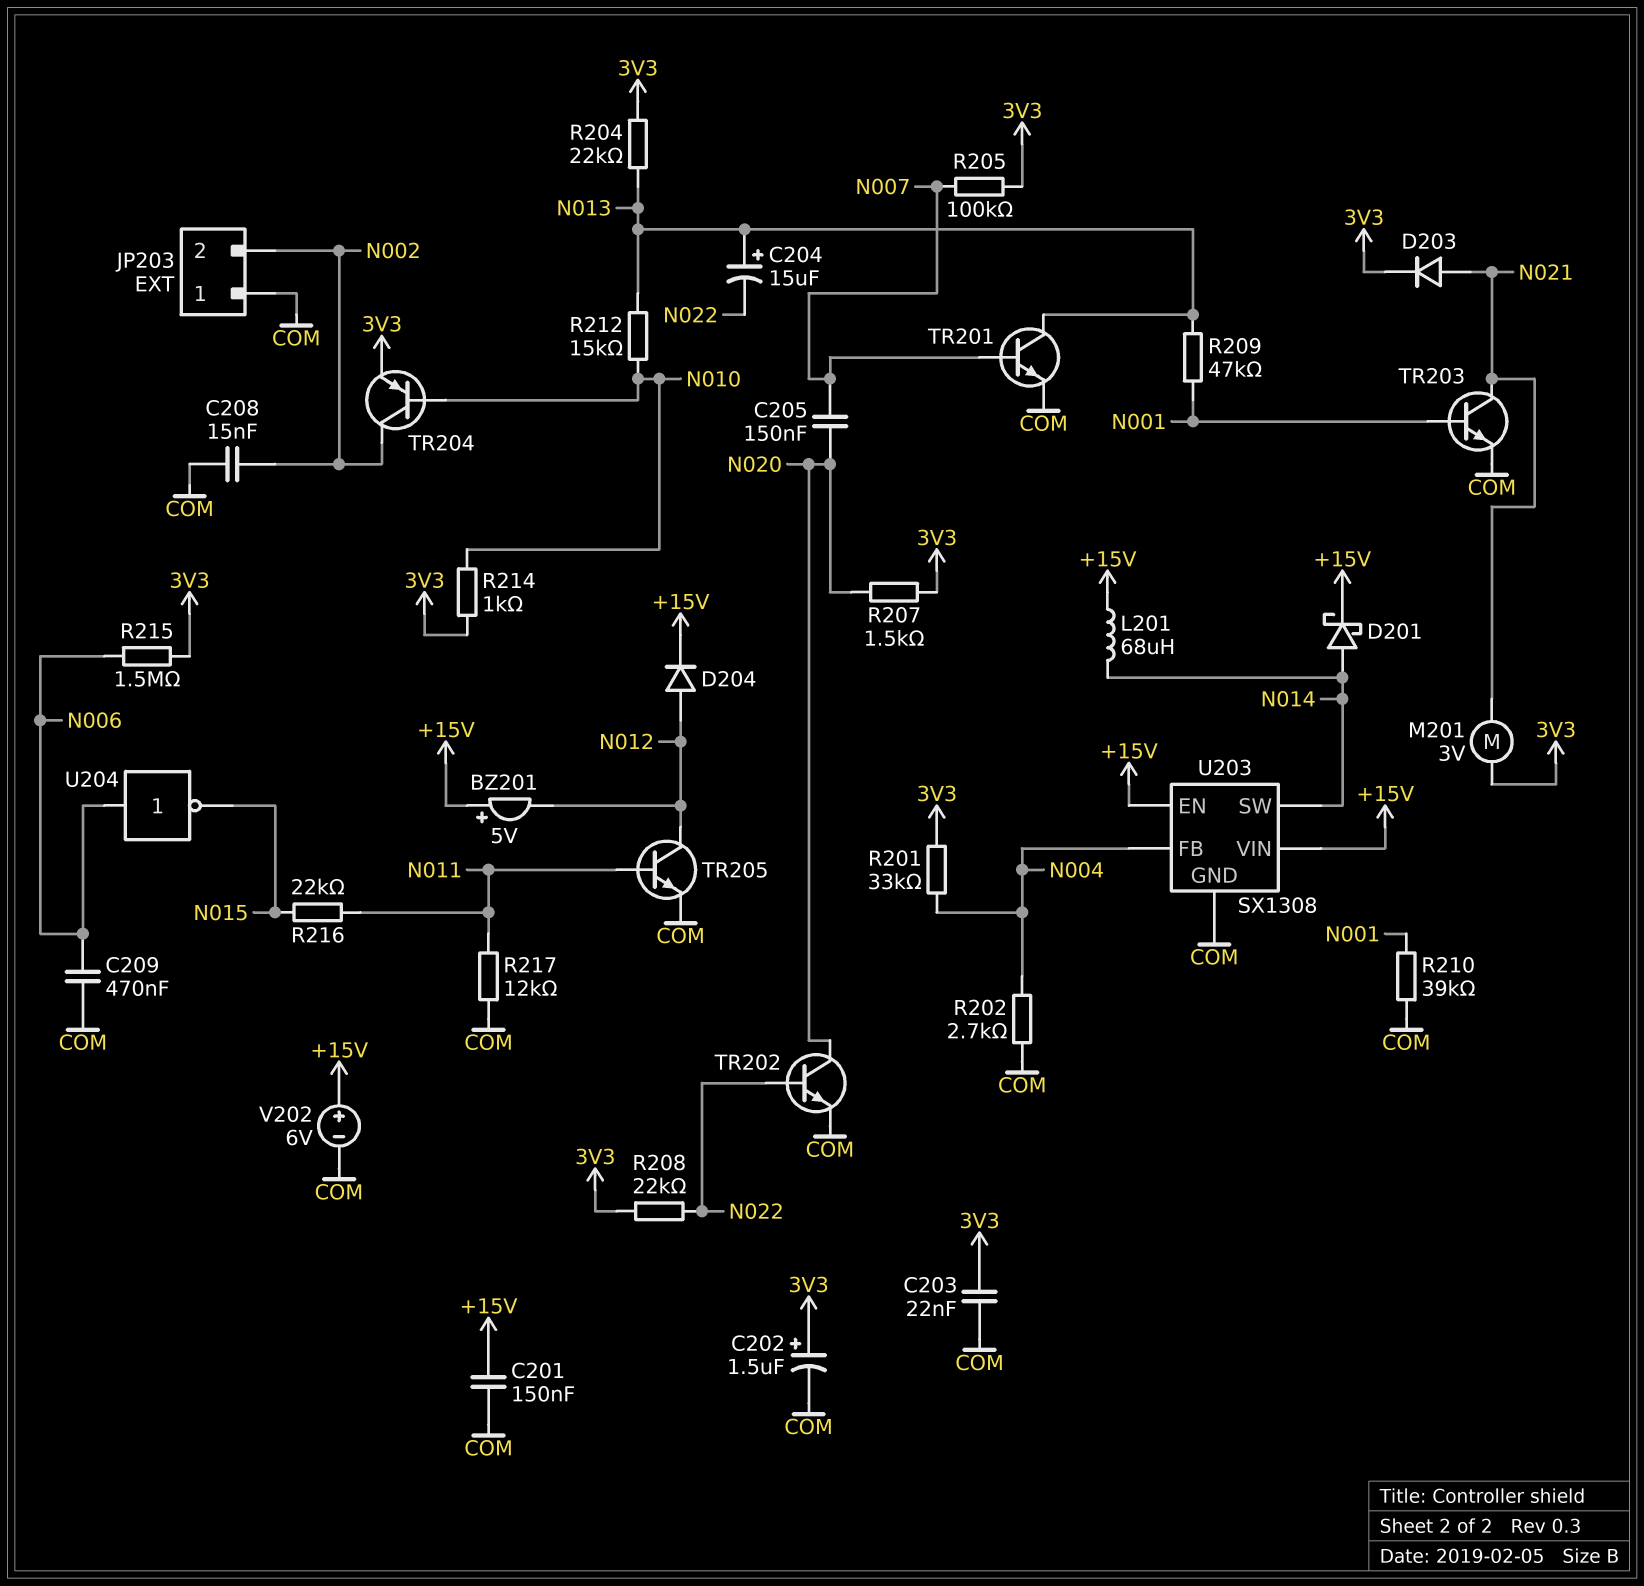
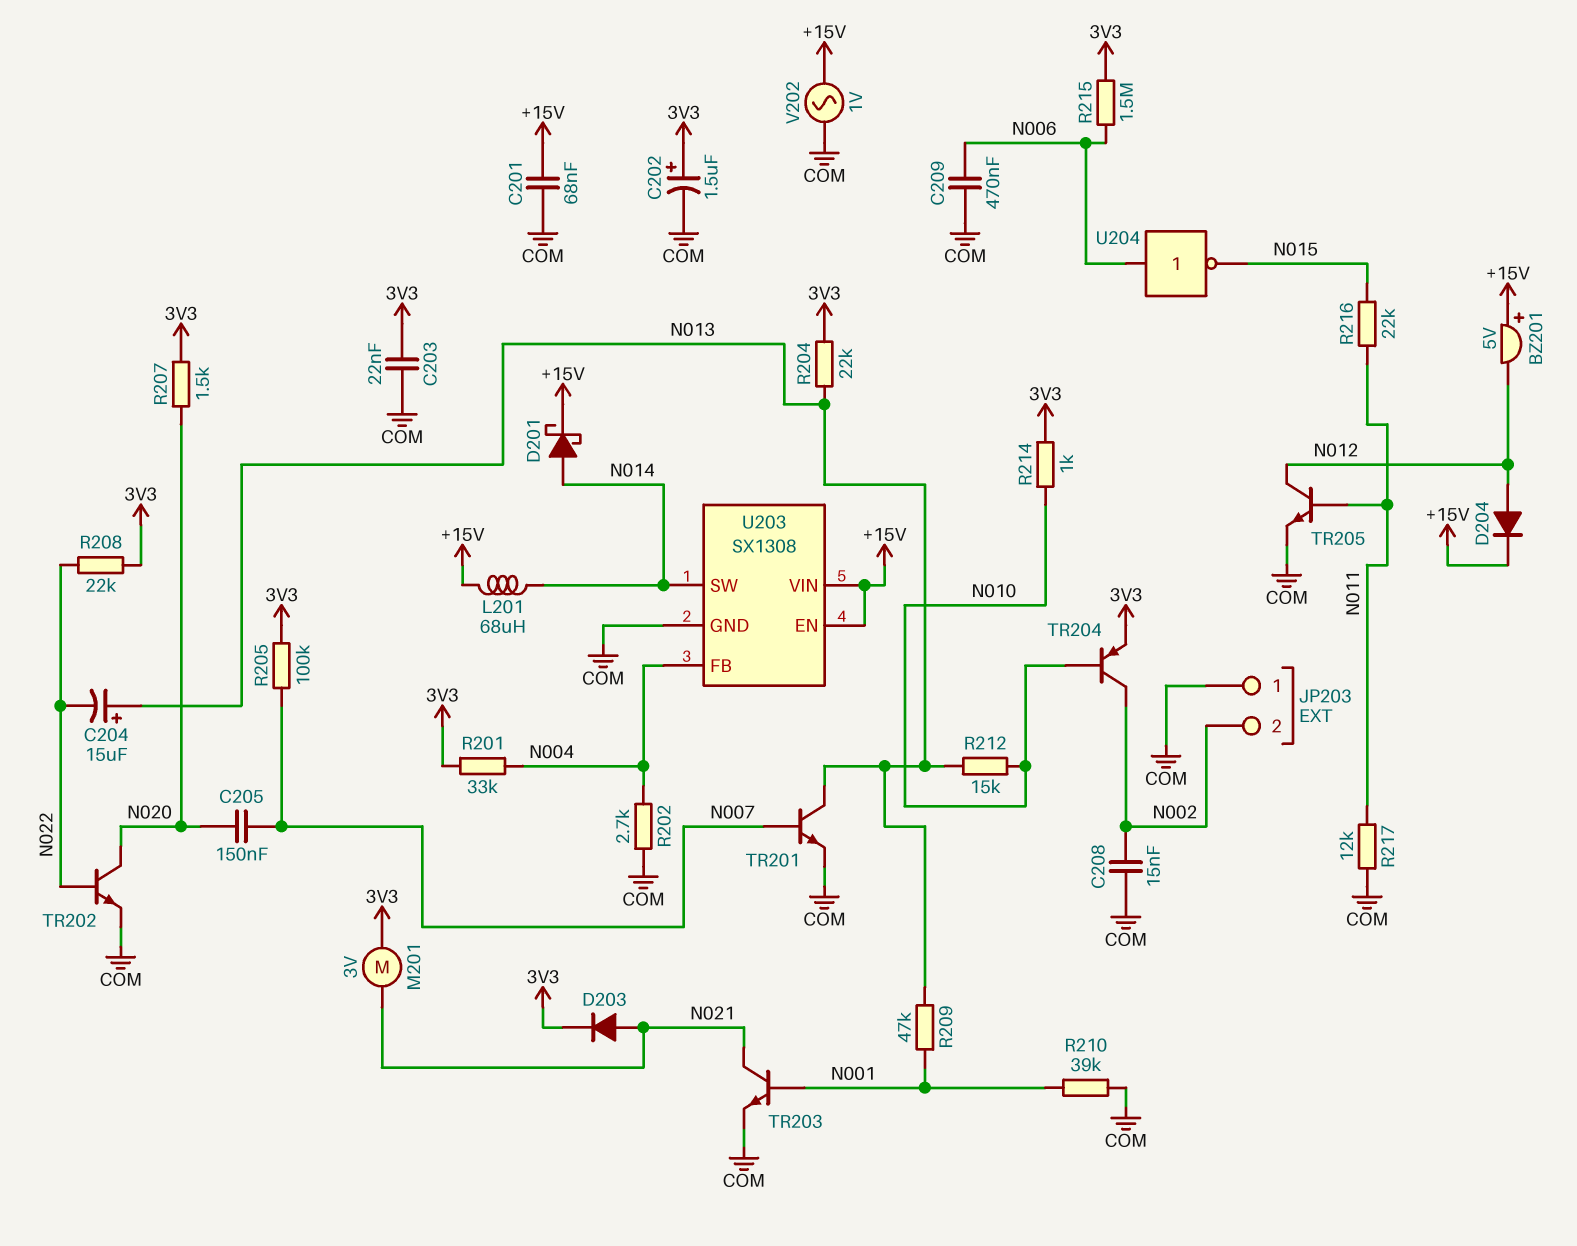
C201: 150nF (+15V, COM) -> 68nF (+15V, COM)
V202: 6V (plus +15V, minus COM) -> AC 1V (+15V, COM)

